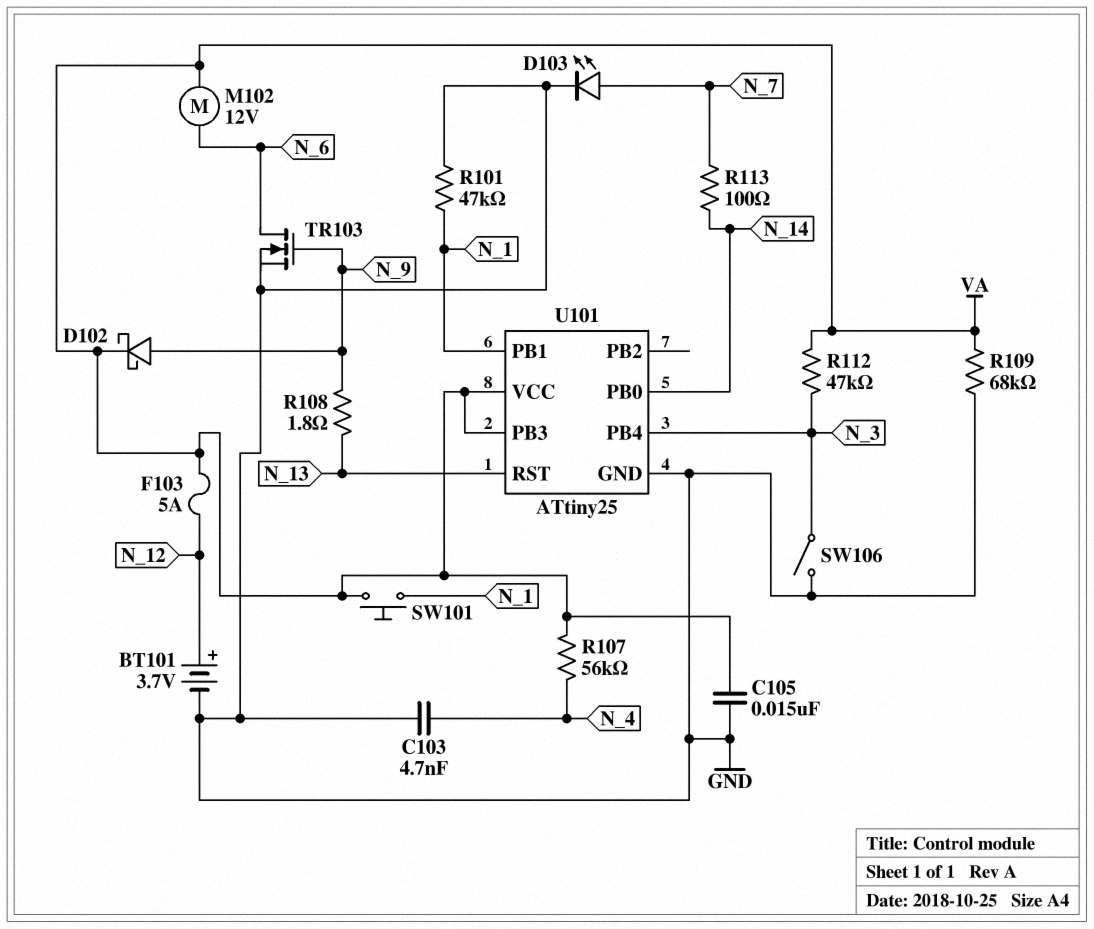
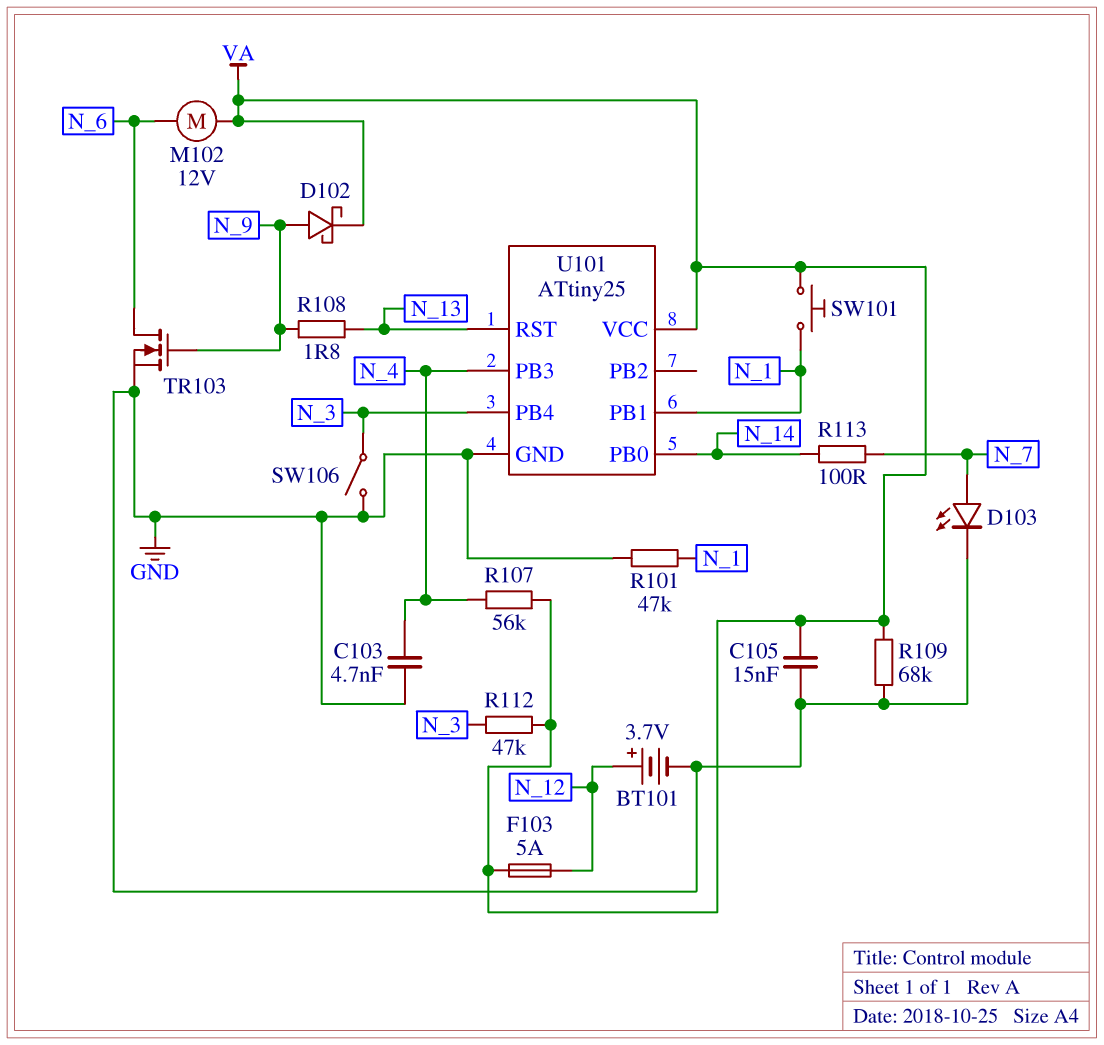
U101 pin PB3: VA -> N_4

